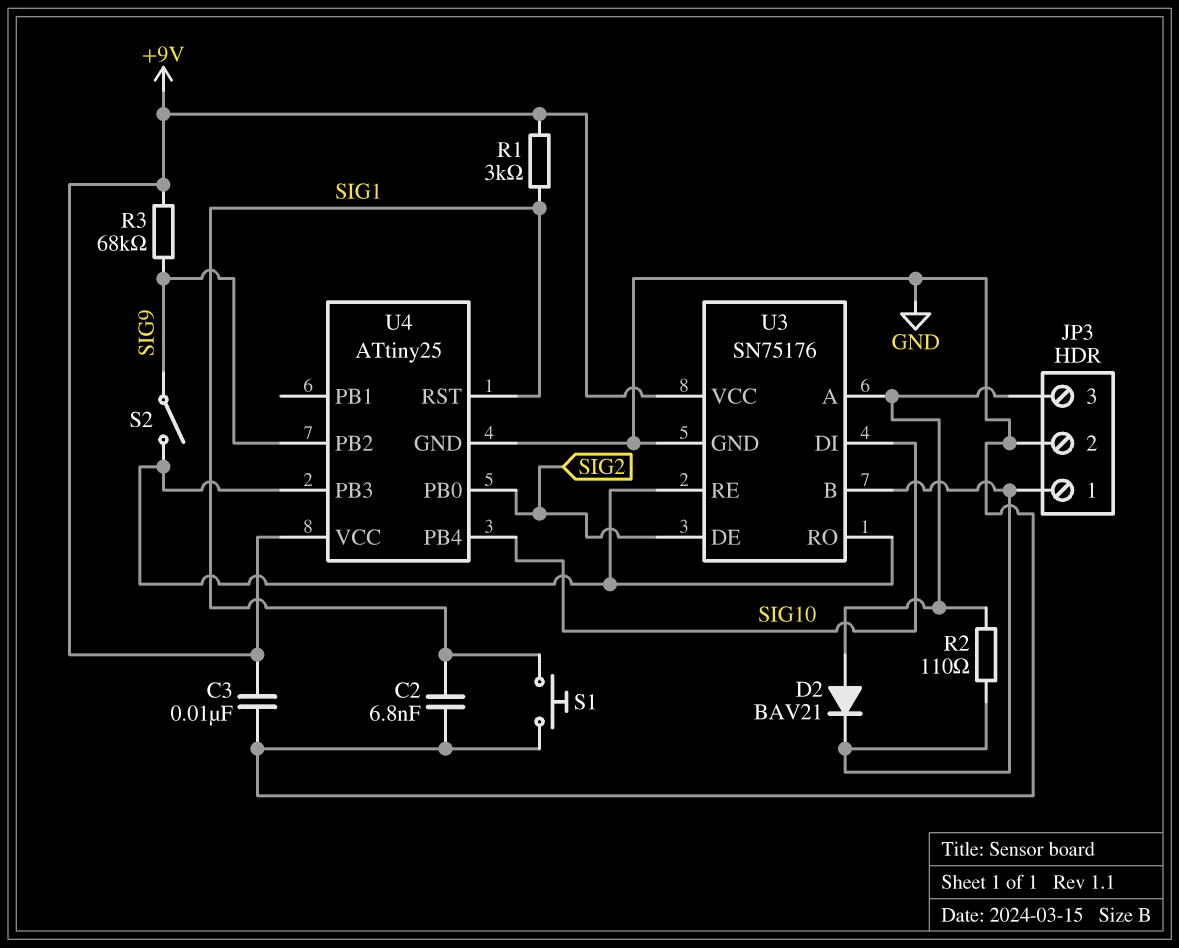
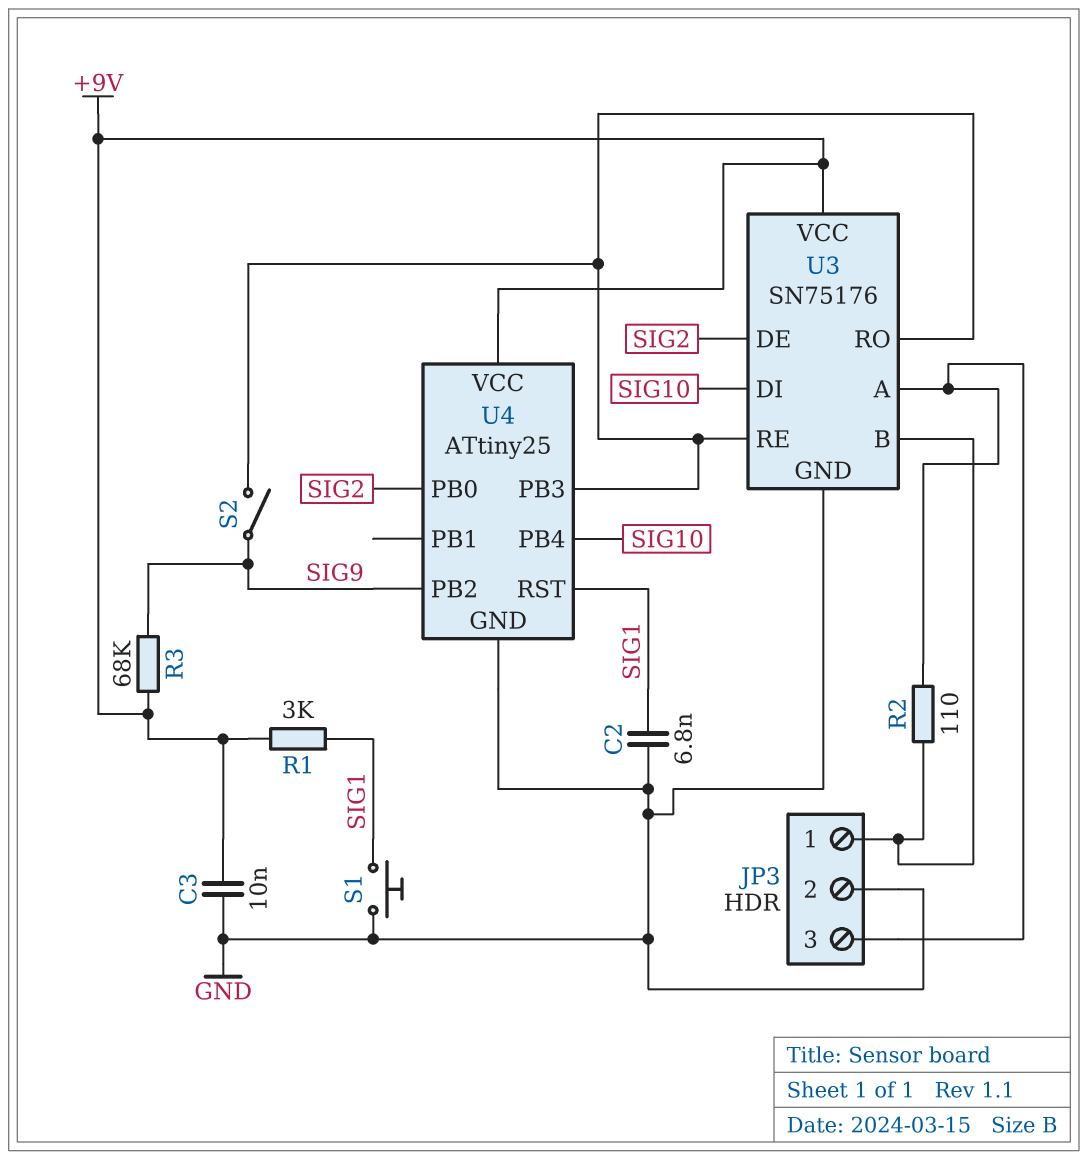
D2: diode BAV21 (A JP3/3, K JP3/1) -> none

